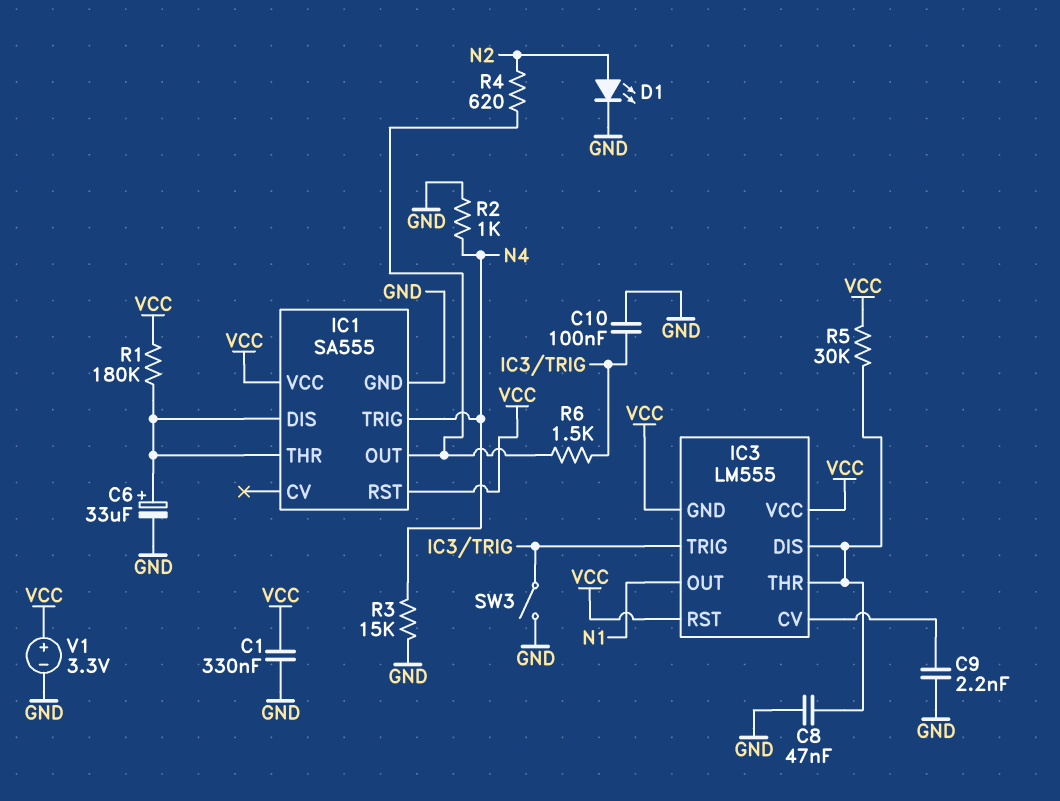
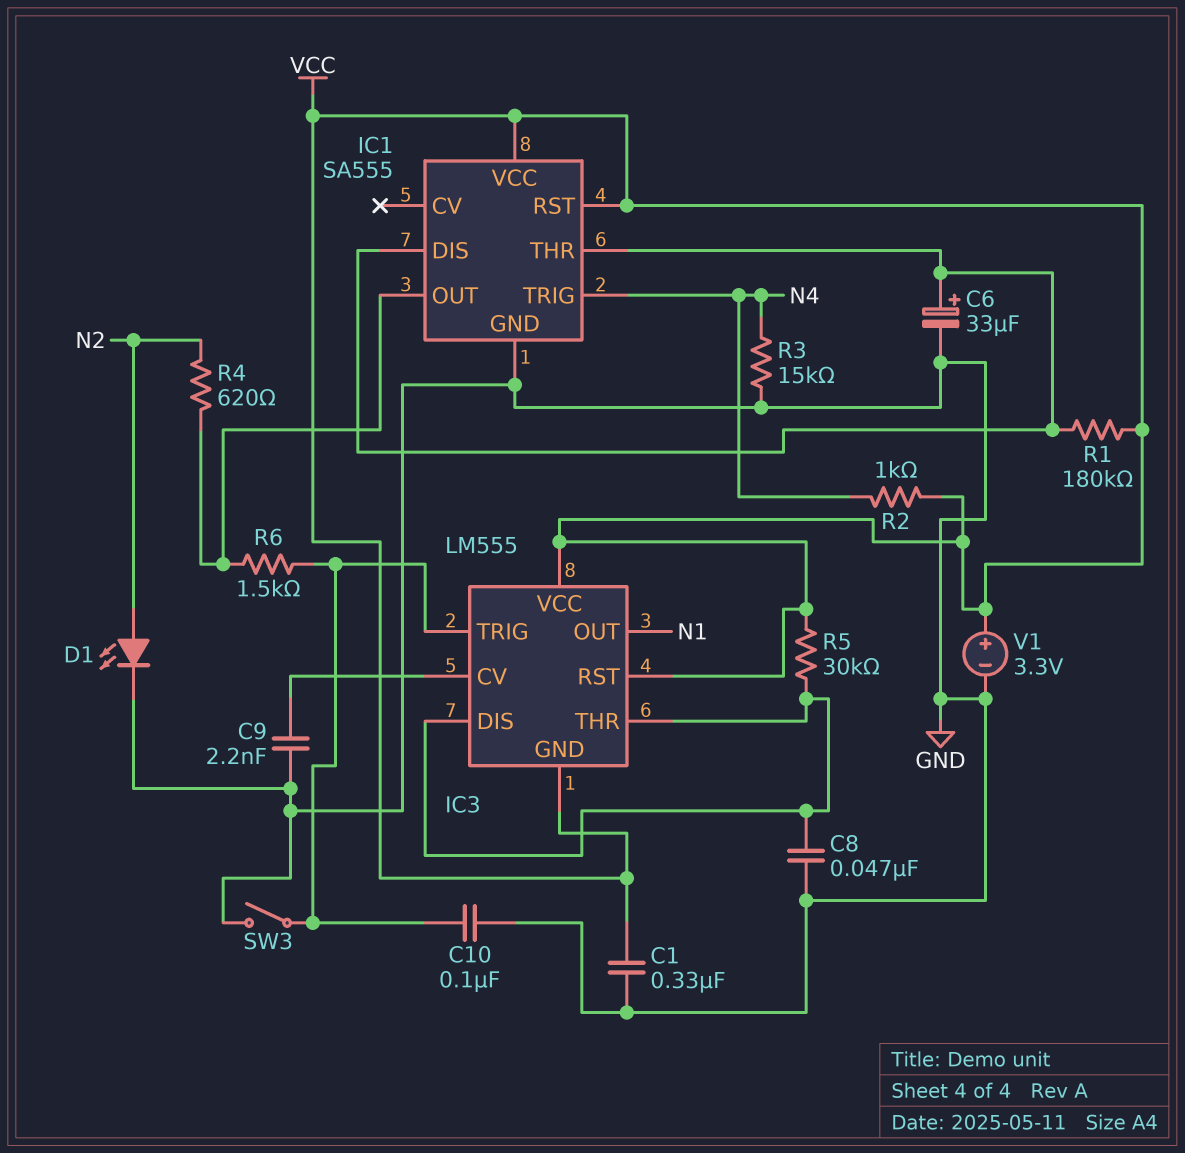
R2: 1k (GND, N4) -> 1k (N4, VCC)

